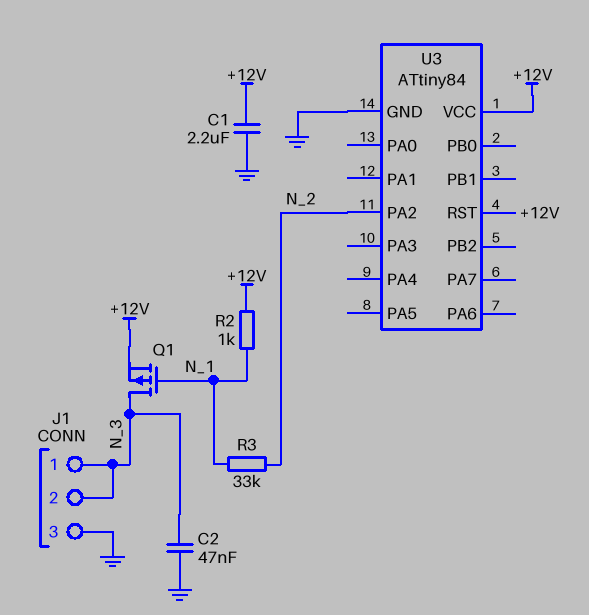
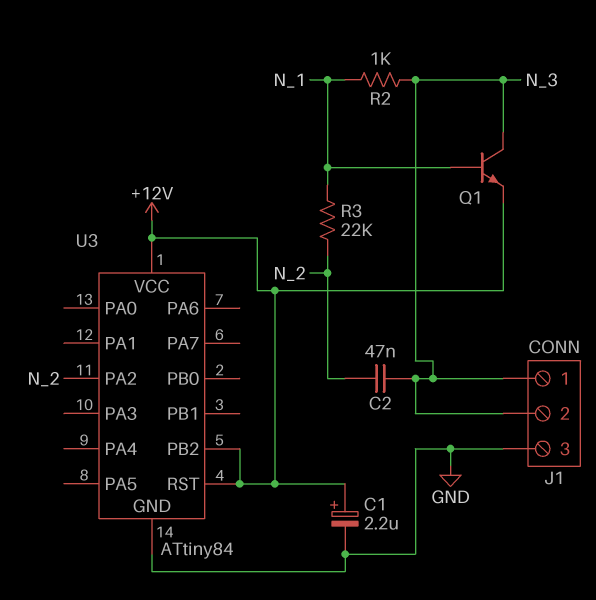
C1: 2.2uF (+12V, GND) -> 2.2uF (plus +12V, minus GND)
C2: 47nF (GND, N_3) -> 47nF (N_2, N_3)
Q1: PMOS (G N_1, D N_3, S +12V) -> NPN (B N_1, C N_3, E +12V)
R2: 1k (+12V, N_1) -> 1k (N_1, N_3)
R3: 33k (N_1, N_2) -> 22k (N_1, N_2)
U3 pin PB2: none -> +12V

